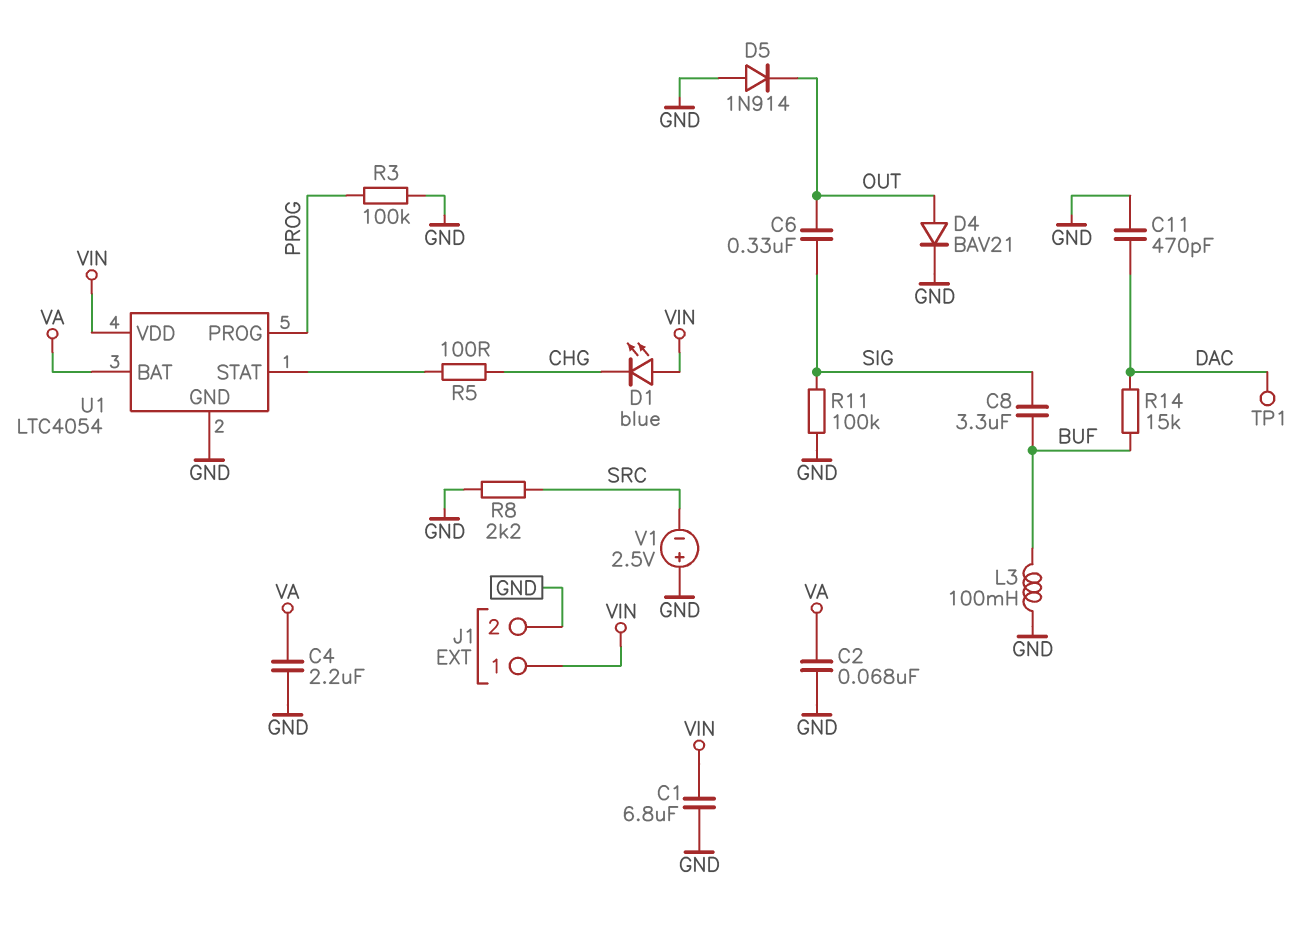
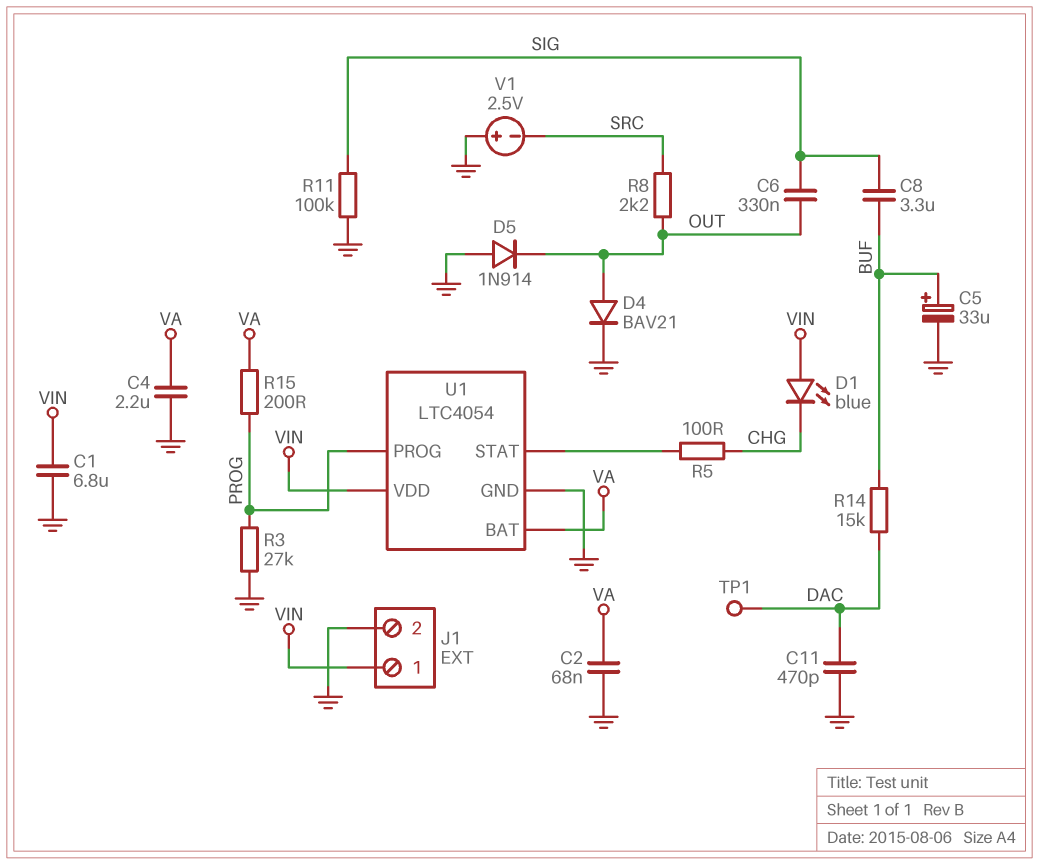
C5: none -> 33uF (plus BUF, minus GND)
L3: 100mH (BUF, GND) -> none
R3: 100k (GND, PROG) -> 27k (GND, PROG)
R8: 2.2k (GND, SRC) -> 2.2k (OUT, SRC)
R15: none -> 200 (PROG, VA)

